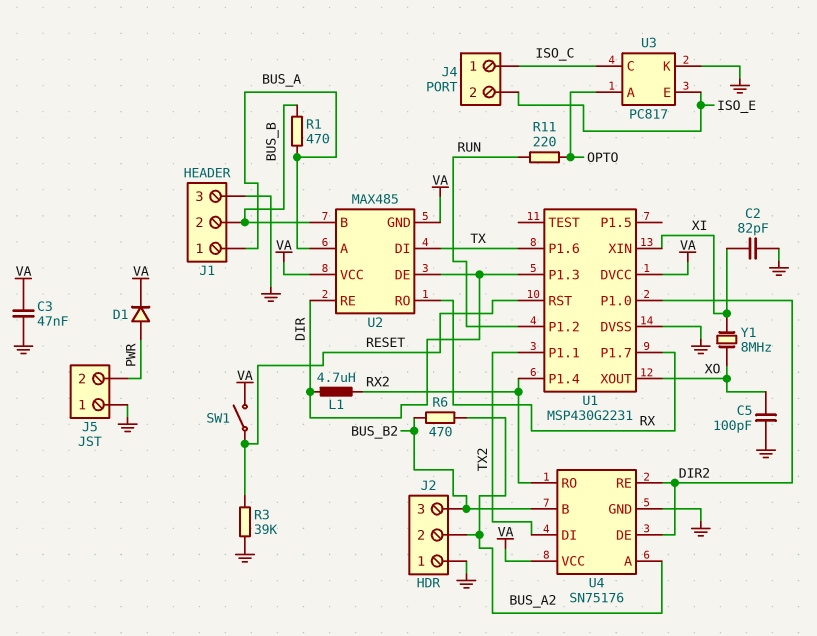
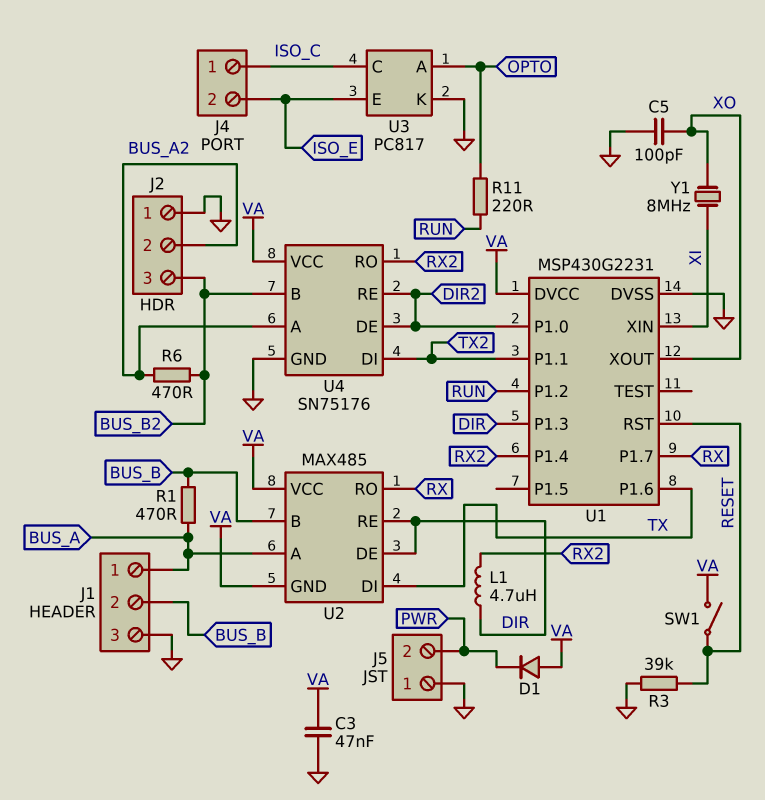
C2: 82pF (GND, XI) -> none
D1: diode (A PWR, K VA) -> diode (A VA, K PWR)

